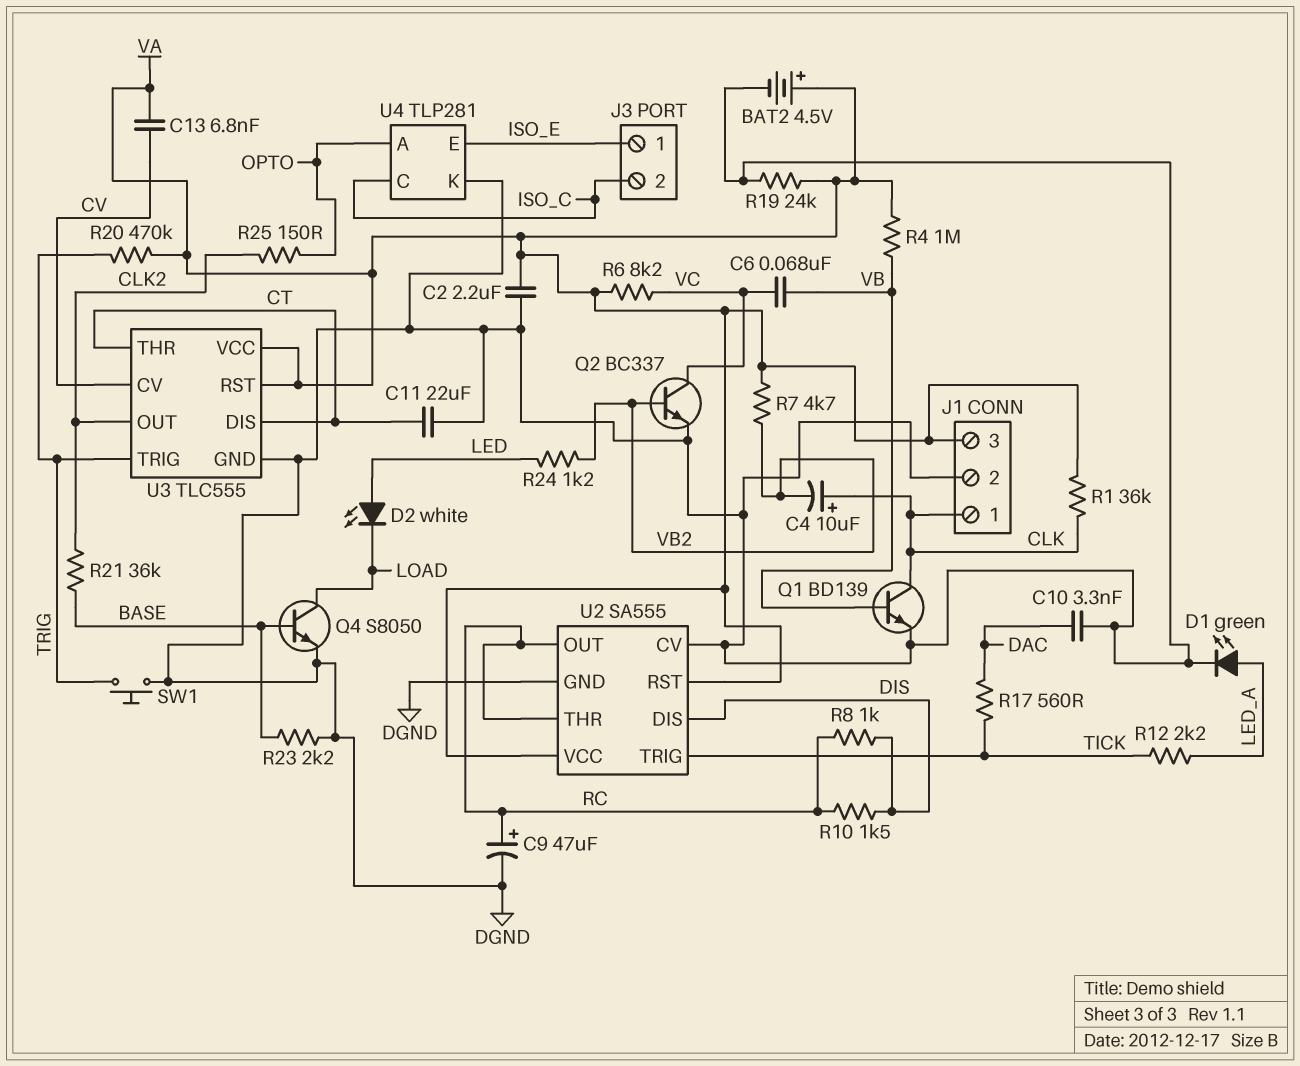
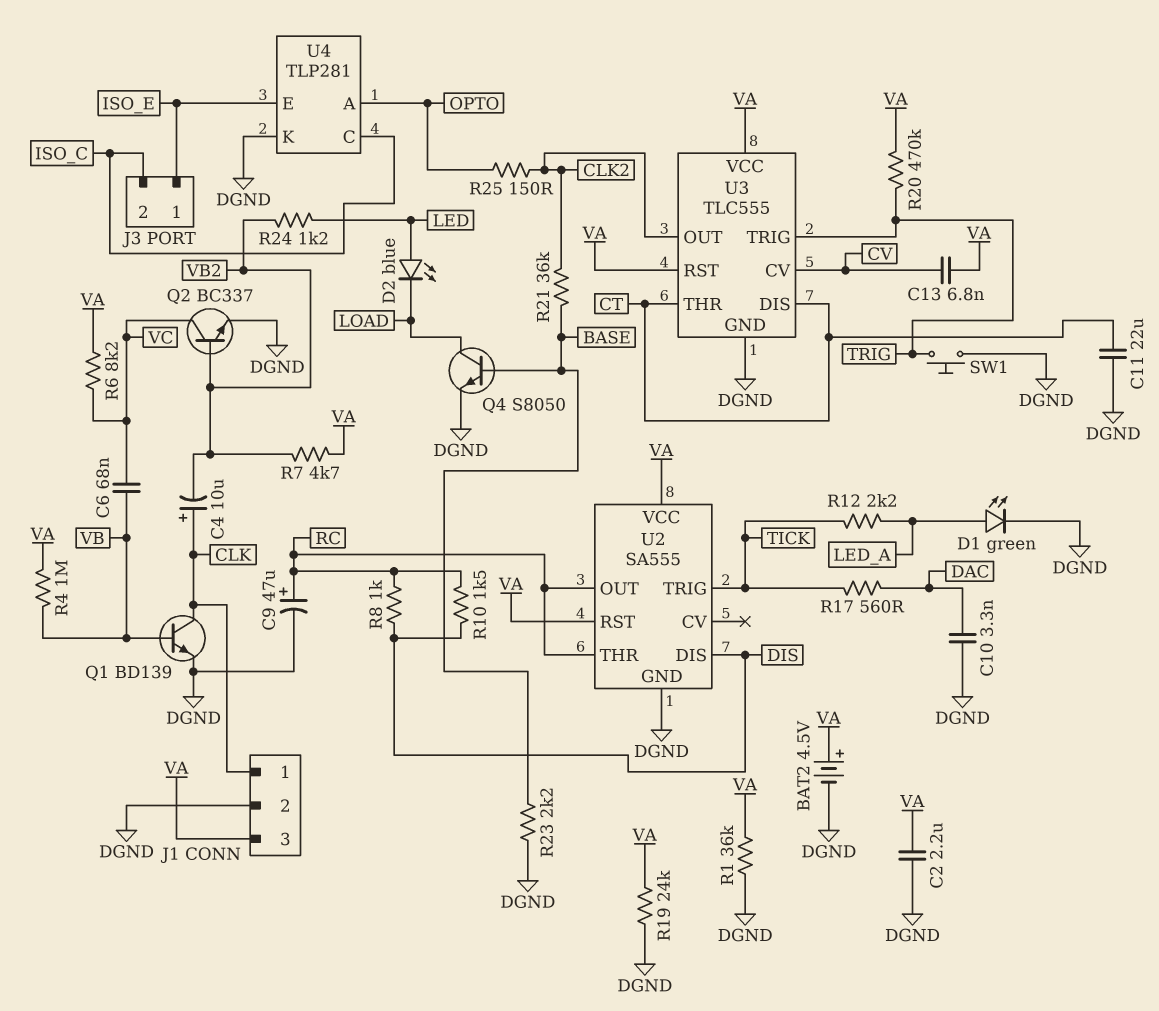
D2: LED white (A LED, K LOAD) -> LED blue (A LED, K LOAD)
R1: 36k (CLK, VA) -> 36k (DGND, VA)
U2 pin CV: DGND -> none

